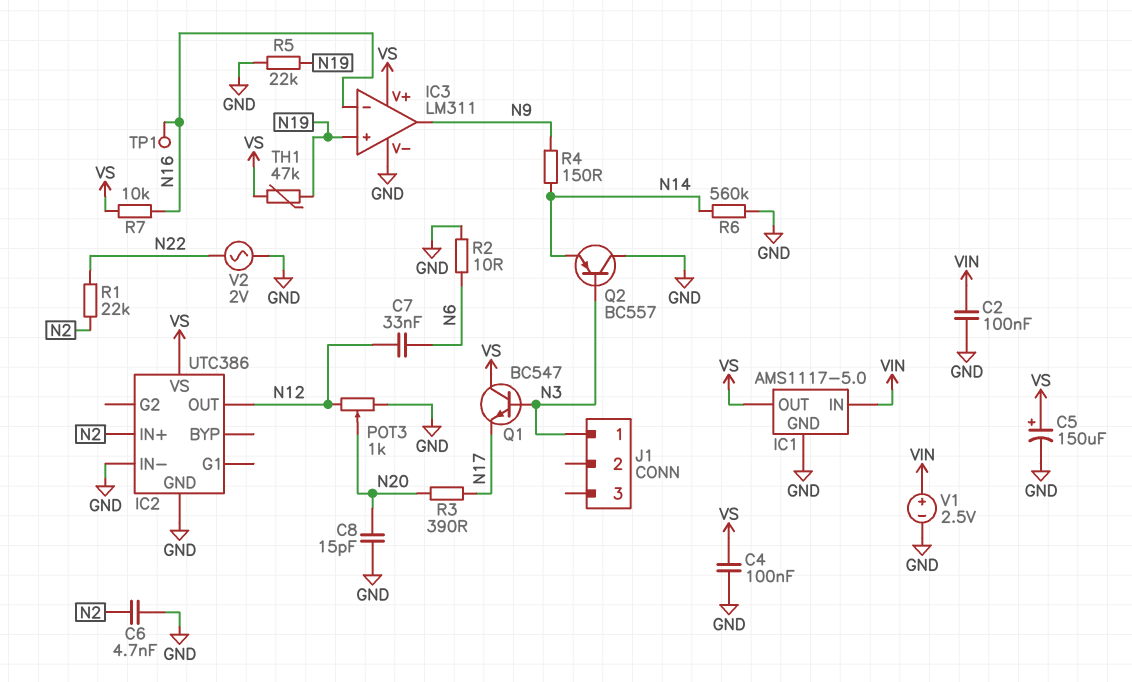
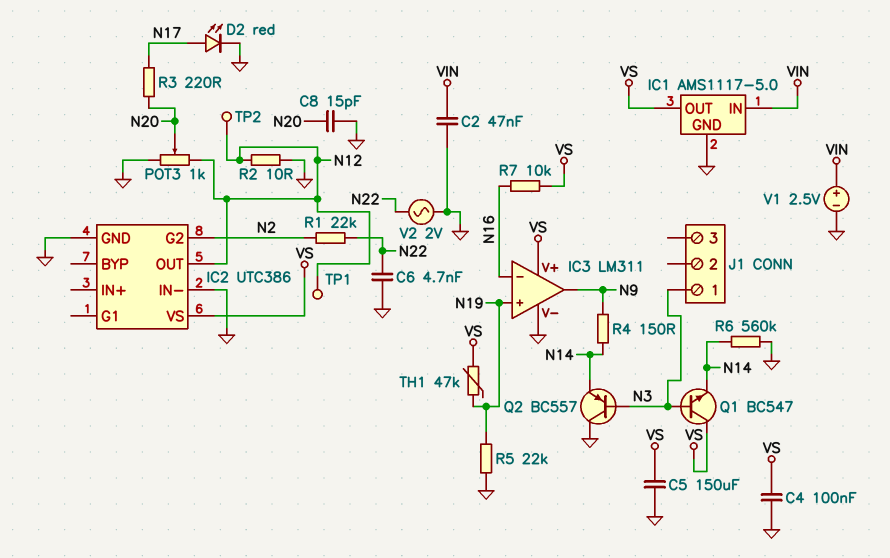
C2: 100nF (GND, VIN) -> 47nF (GND, VIN)
C5: 150uF (plus VS, minus GND) -> 150uF (GND, VS)
C6: 4.7nF (GND, N2) -> 4.7nF (GND, N22)
C7: 33nF (N6, N12) -> none
D2: none -> LED red (A N17, K GND)
IC2 pin G2: none -> N2
IC2 pin IN+: N2 -> none
Q1: NPN BC547 (B N3, C VS, E N17) -> NPN BC547 (B N3, C VS, E N14)
R2: 10 (GND, N6) -> 10 (GND, N12)
R3: 390 (N17, N20) -> 220 (N17, N20)
TP1: test point (N16) -> test point (N12)
TP2: none -> test point (N12)

